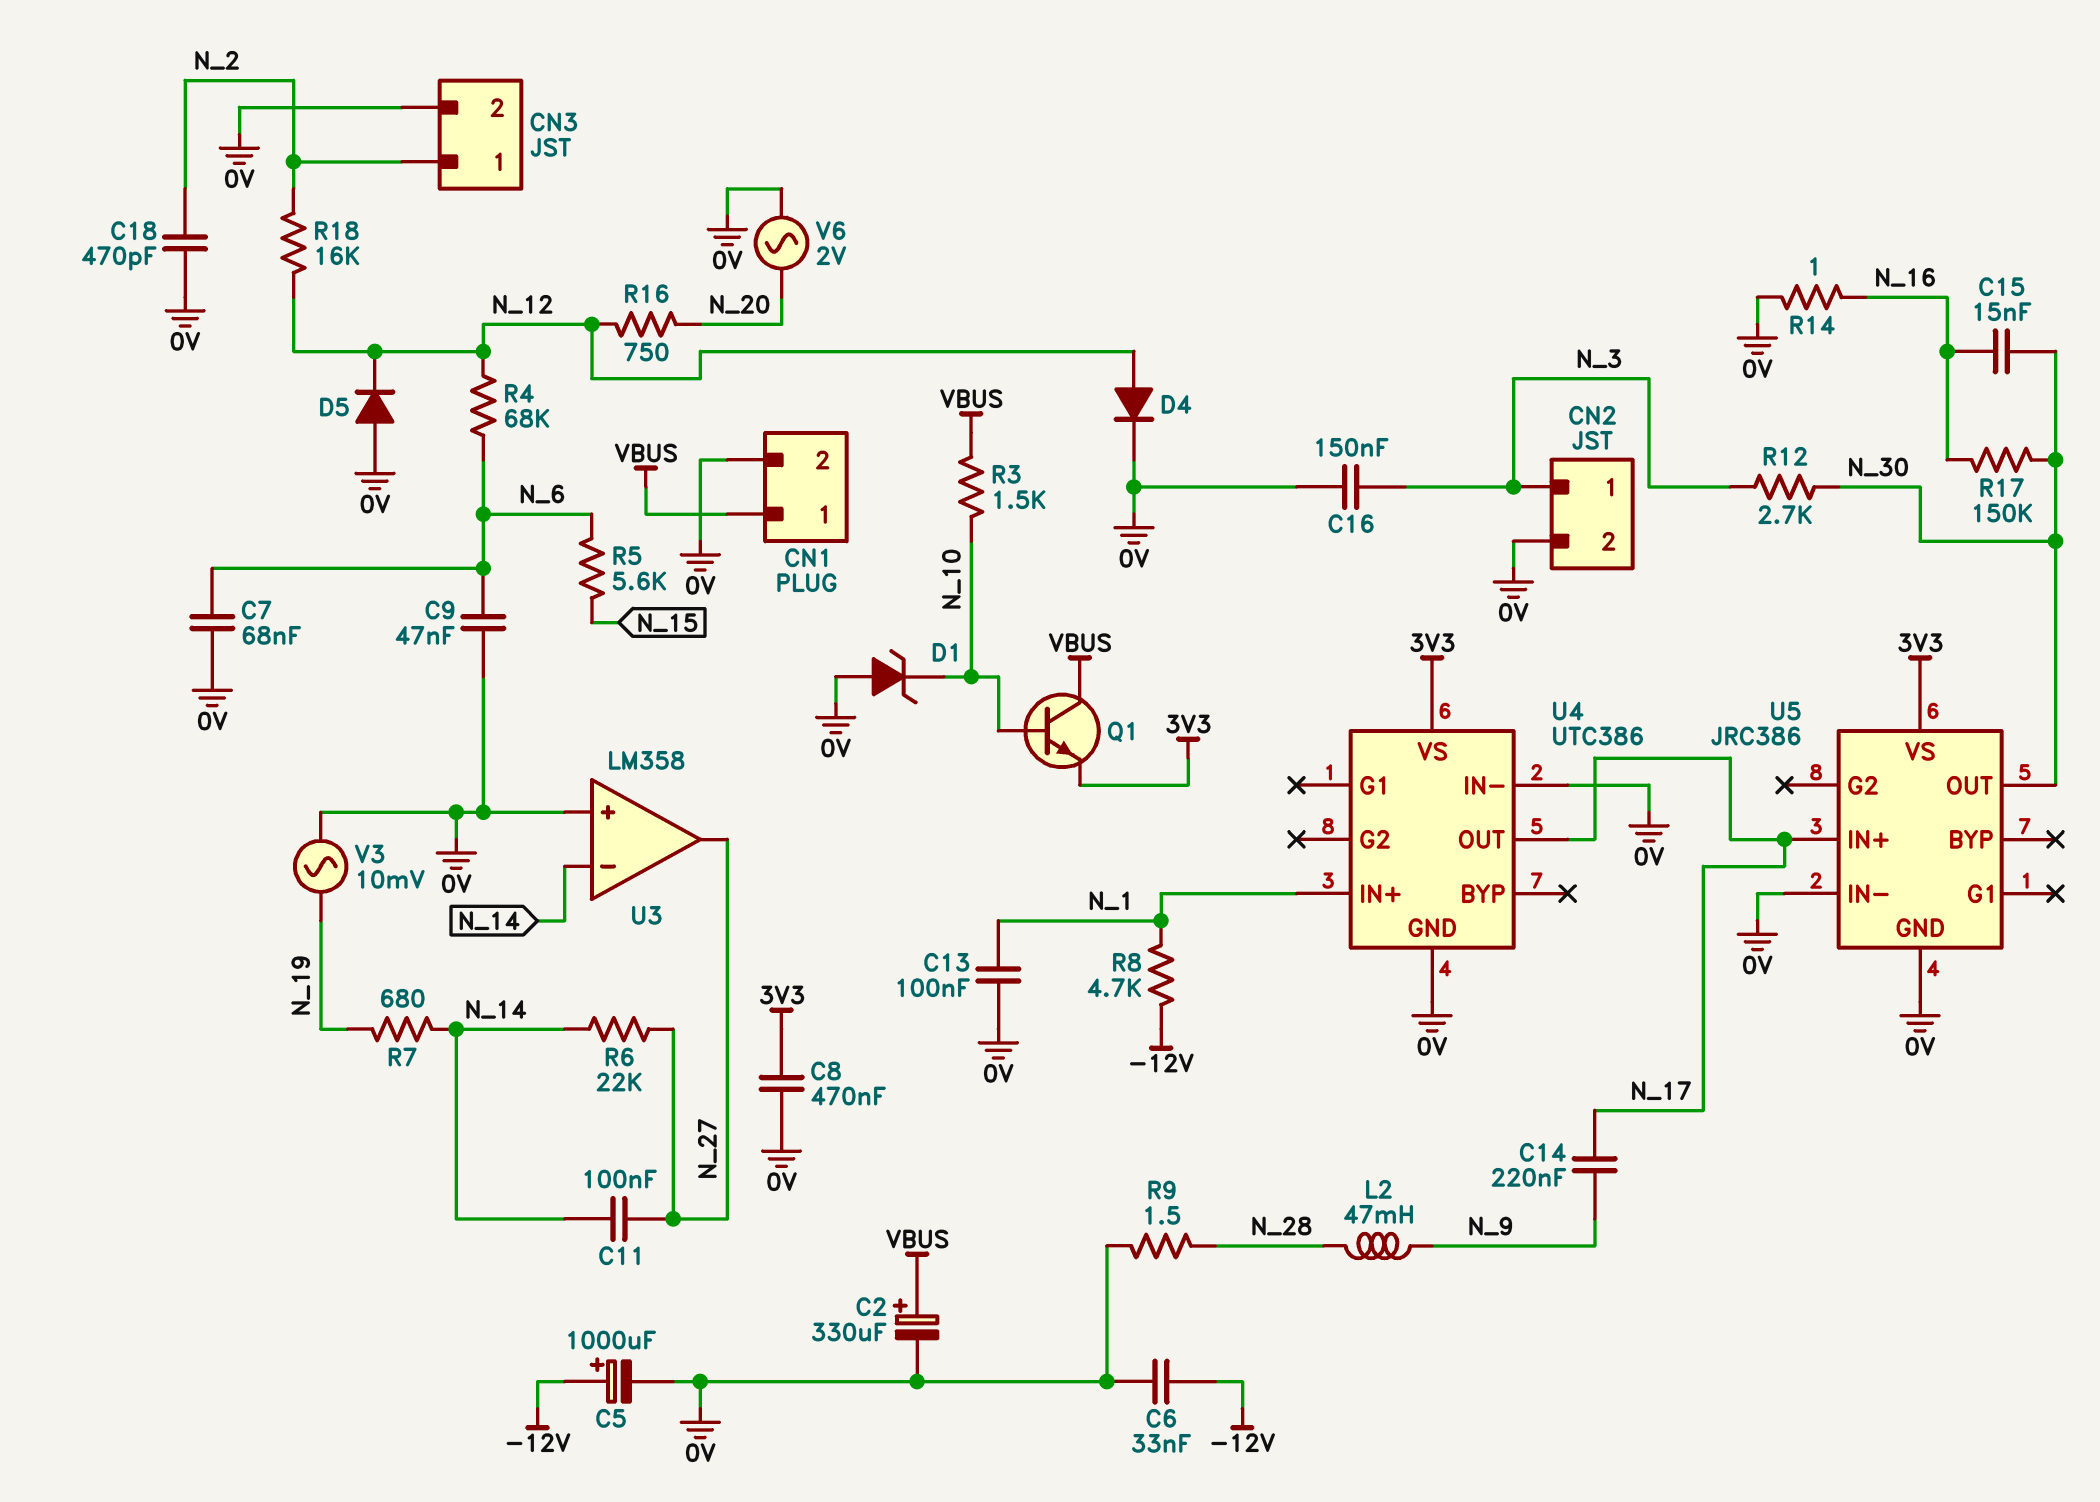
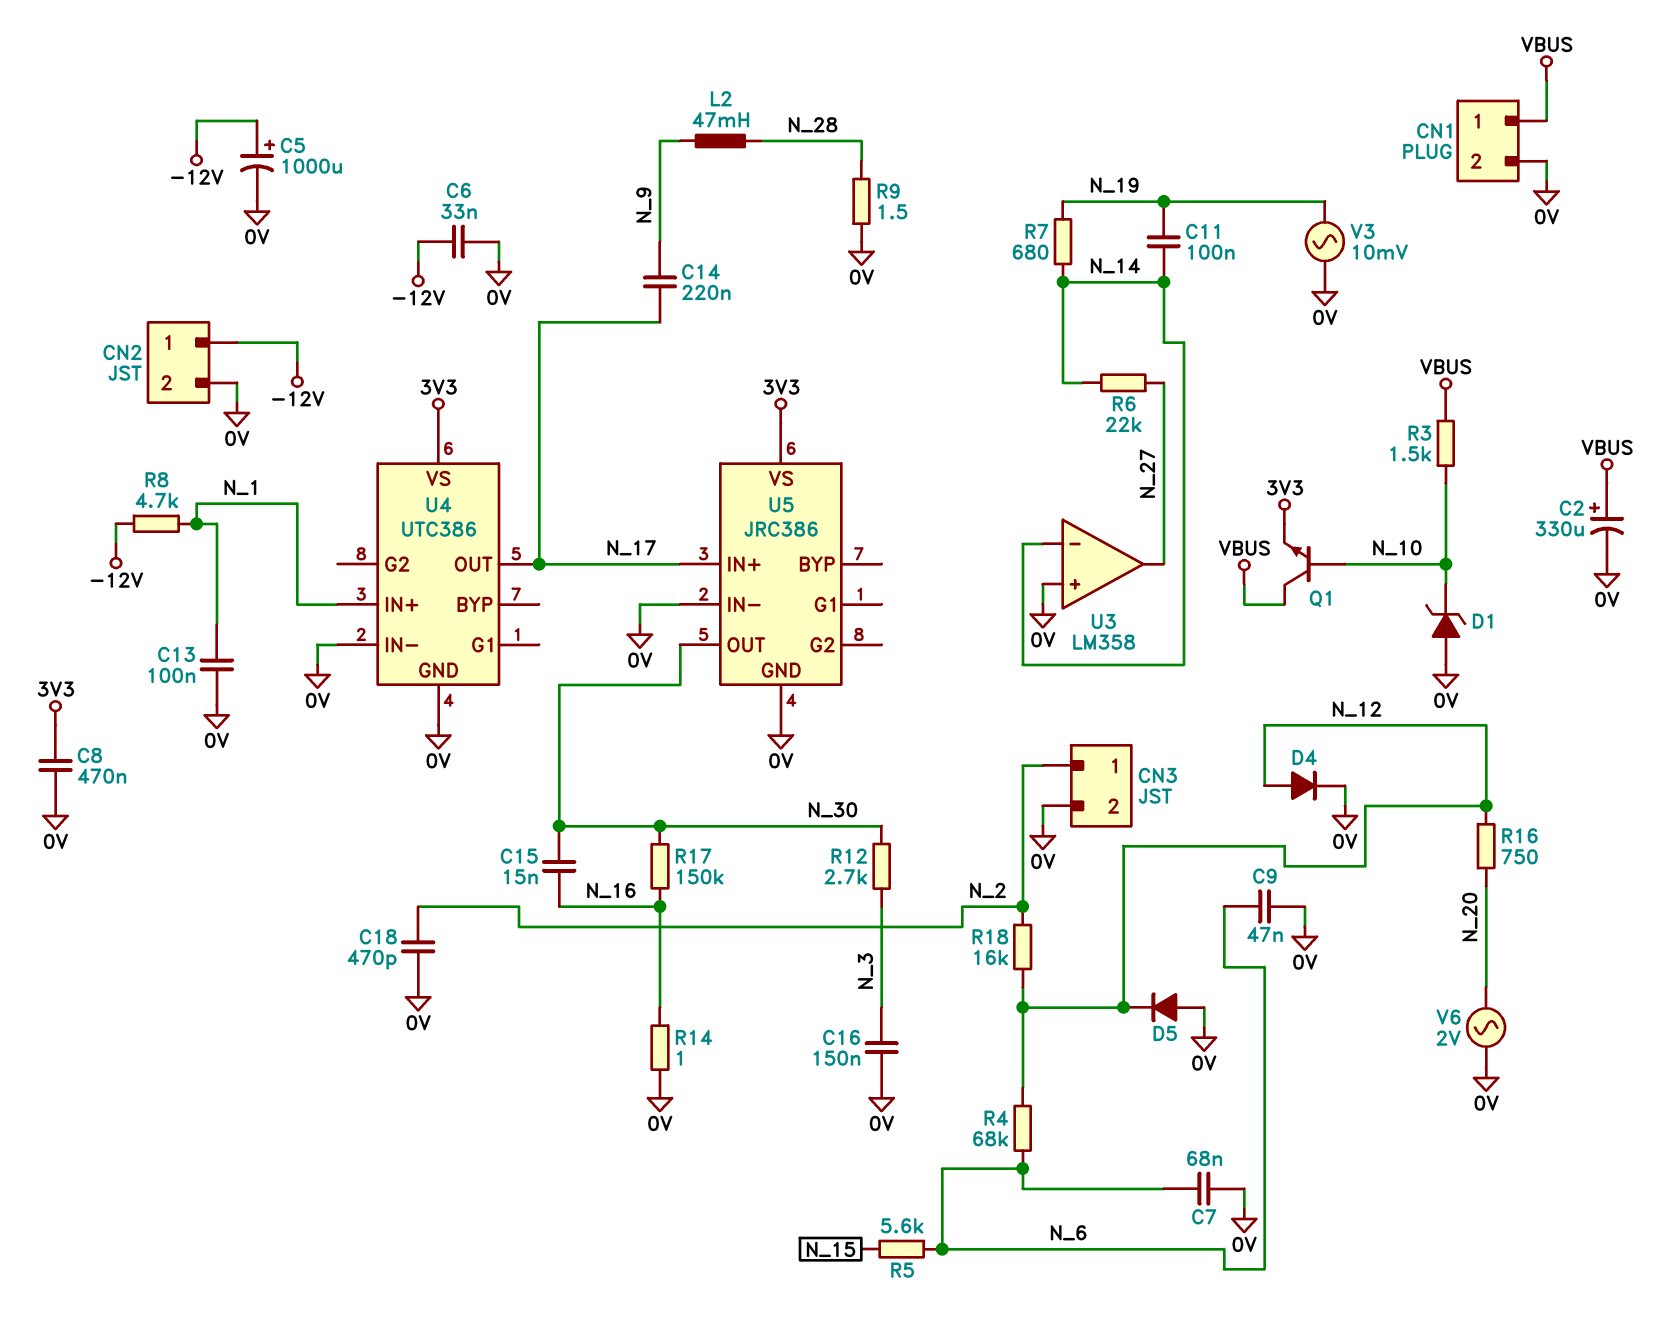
C11: 100nF (N_14, N_27) -> 100nF (N_14, N_19)
CN2 pin 1: N_3 -> -12V

